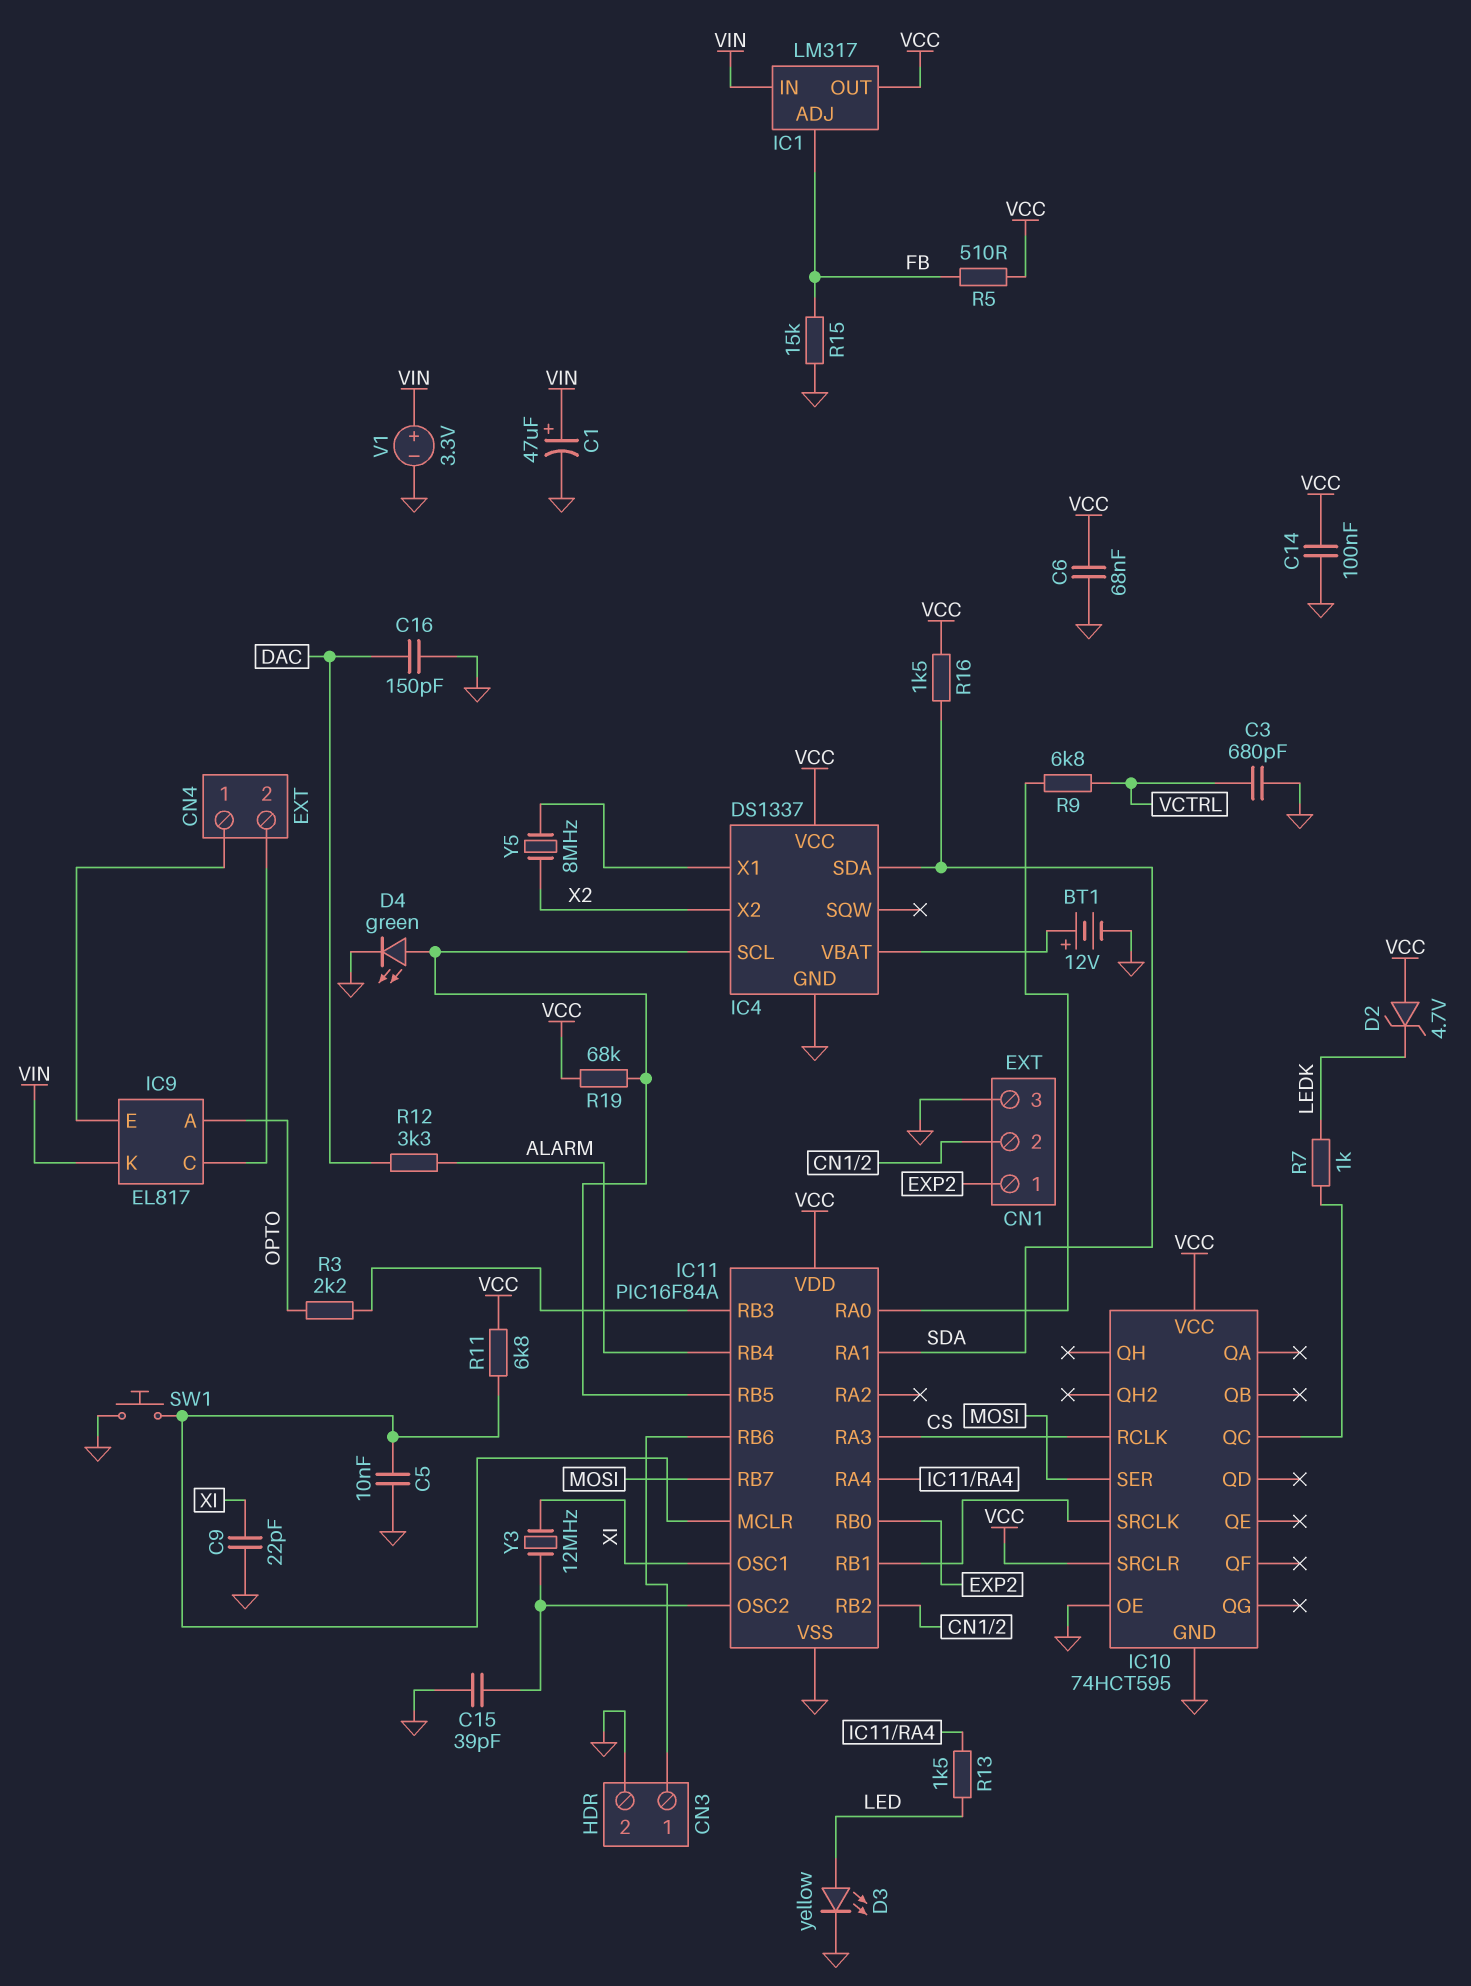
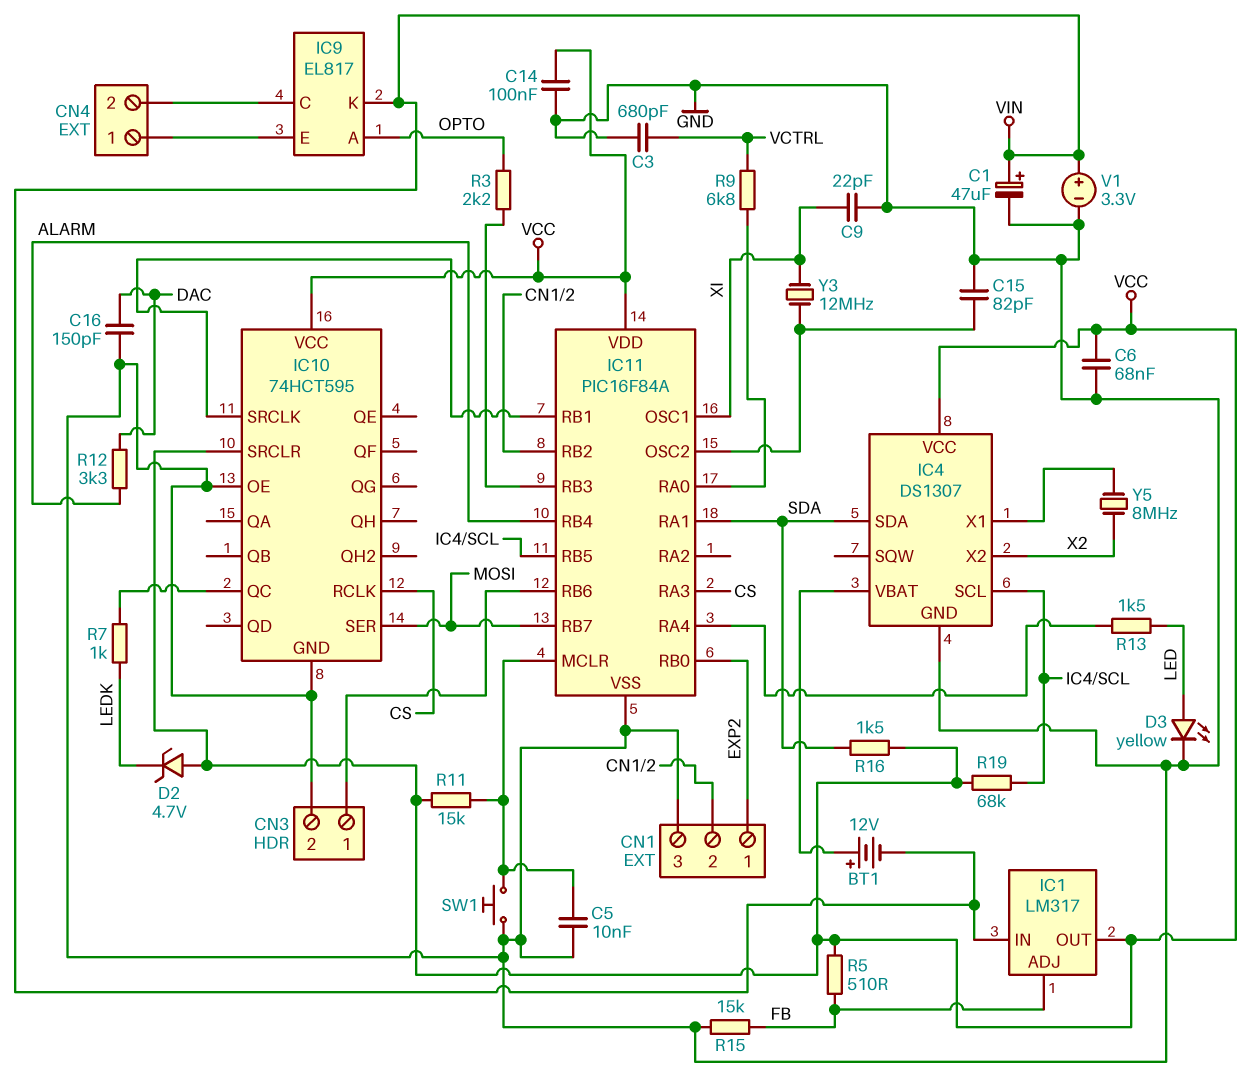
BT1: 12V (plus IC4/VBAT, minus GND) -> 12V (plus IC4/VBAT, minus VIN)
C15: 39pF (GND, IC11/OSC2) -> 82pF (GND, IC11/OSC2)
D4: LED green (A IC4/SCL, K GND) -> none
IC4: DS1337 -> DS1307
R11: 6.8k (IC11/MCLR, VCC) -> 15k (IC11/MCLR, VCC)

